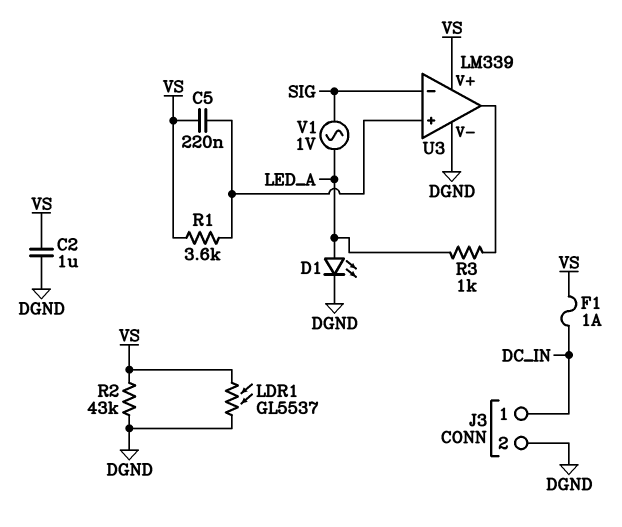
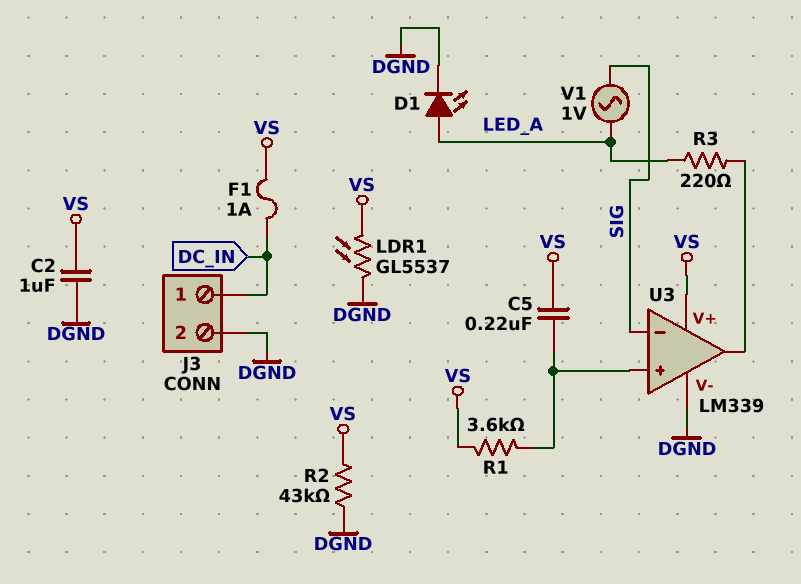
R3: 1k (LED_A, U3/out) -> 220 (LED_A, U3/out)

